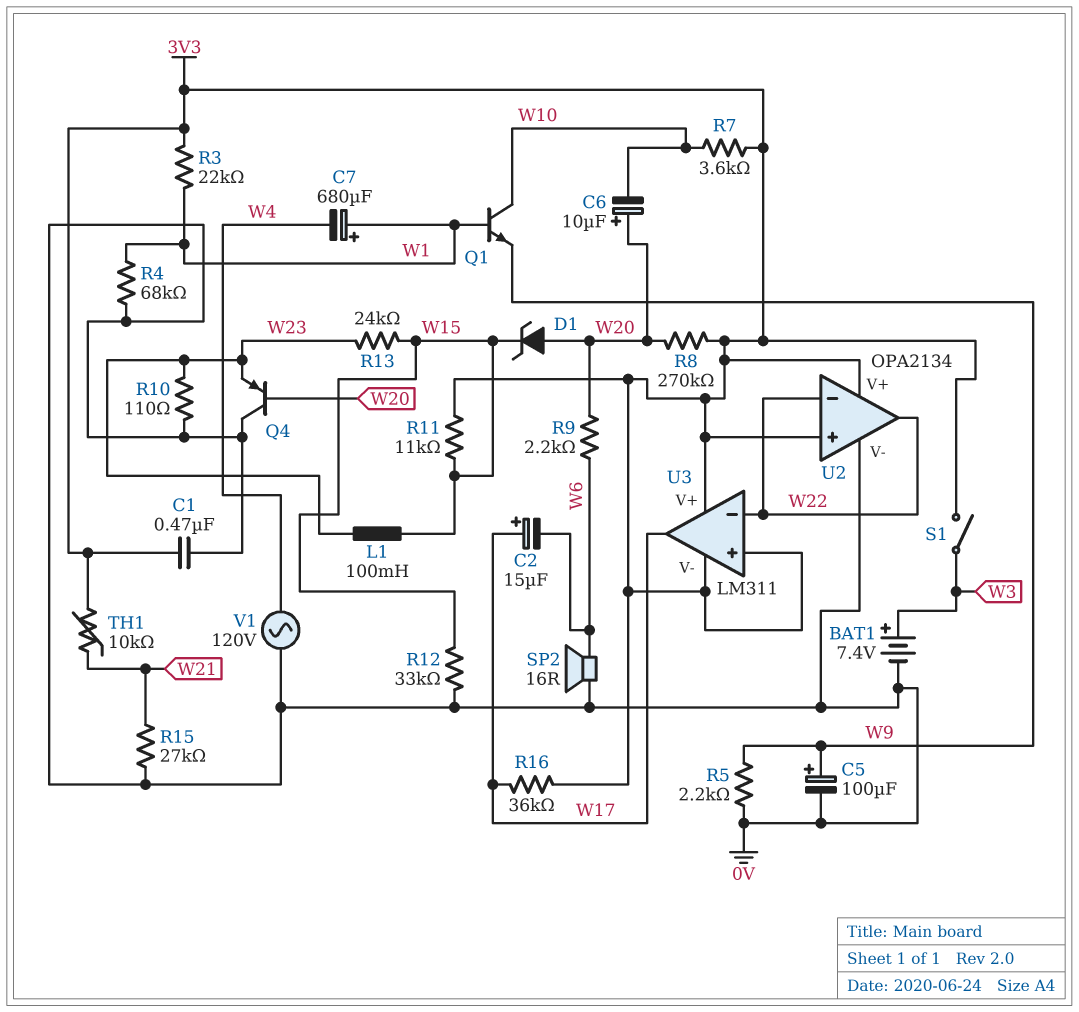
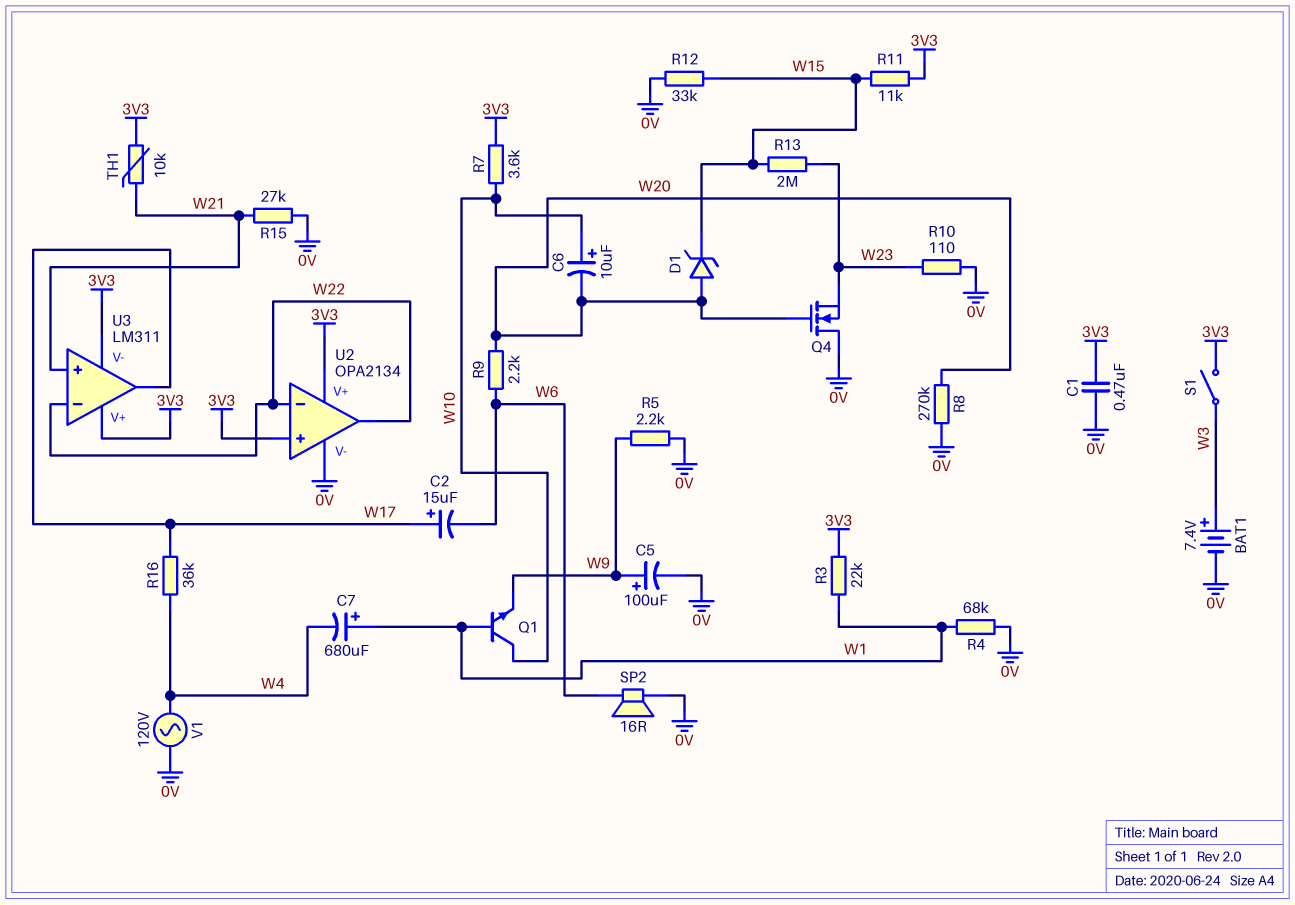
C6: 10uF (plus W20, minus W10) -> 10uF (plus W10, minus W20)
L1: 100mH (W15, W23) -> none
Q4: PNP (B W20, C 0V, E W23) -> NMOS (G W20, D 0V, S W23)
R8: 270k (3V3, W20) -> 270k (0V, W20)
R13: 24k (W15, W23) -> 2M (W15, W23)
R16: 36k (3V3, W17) -> 36k (W4, W17)
U3 pin in+: 3V3 -> W21

